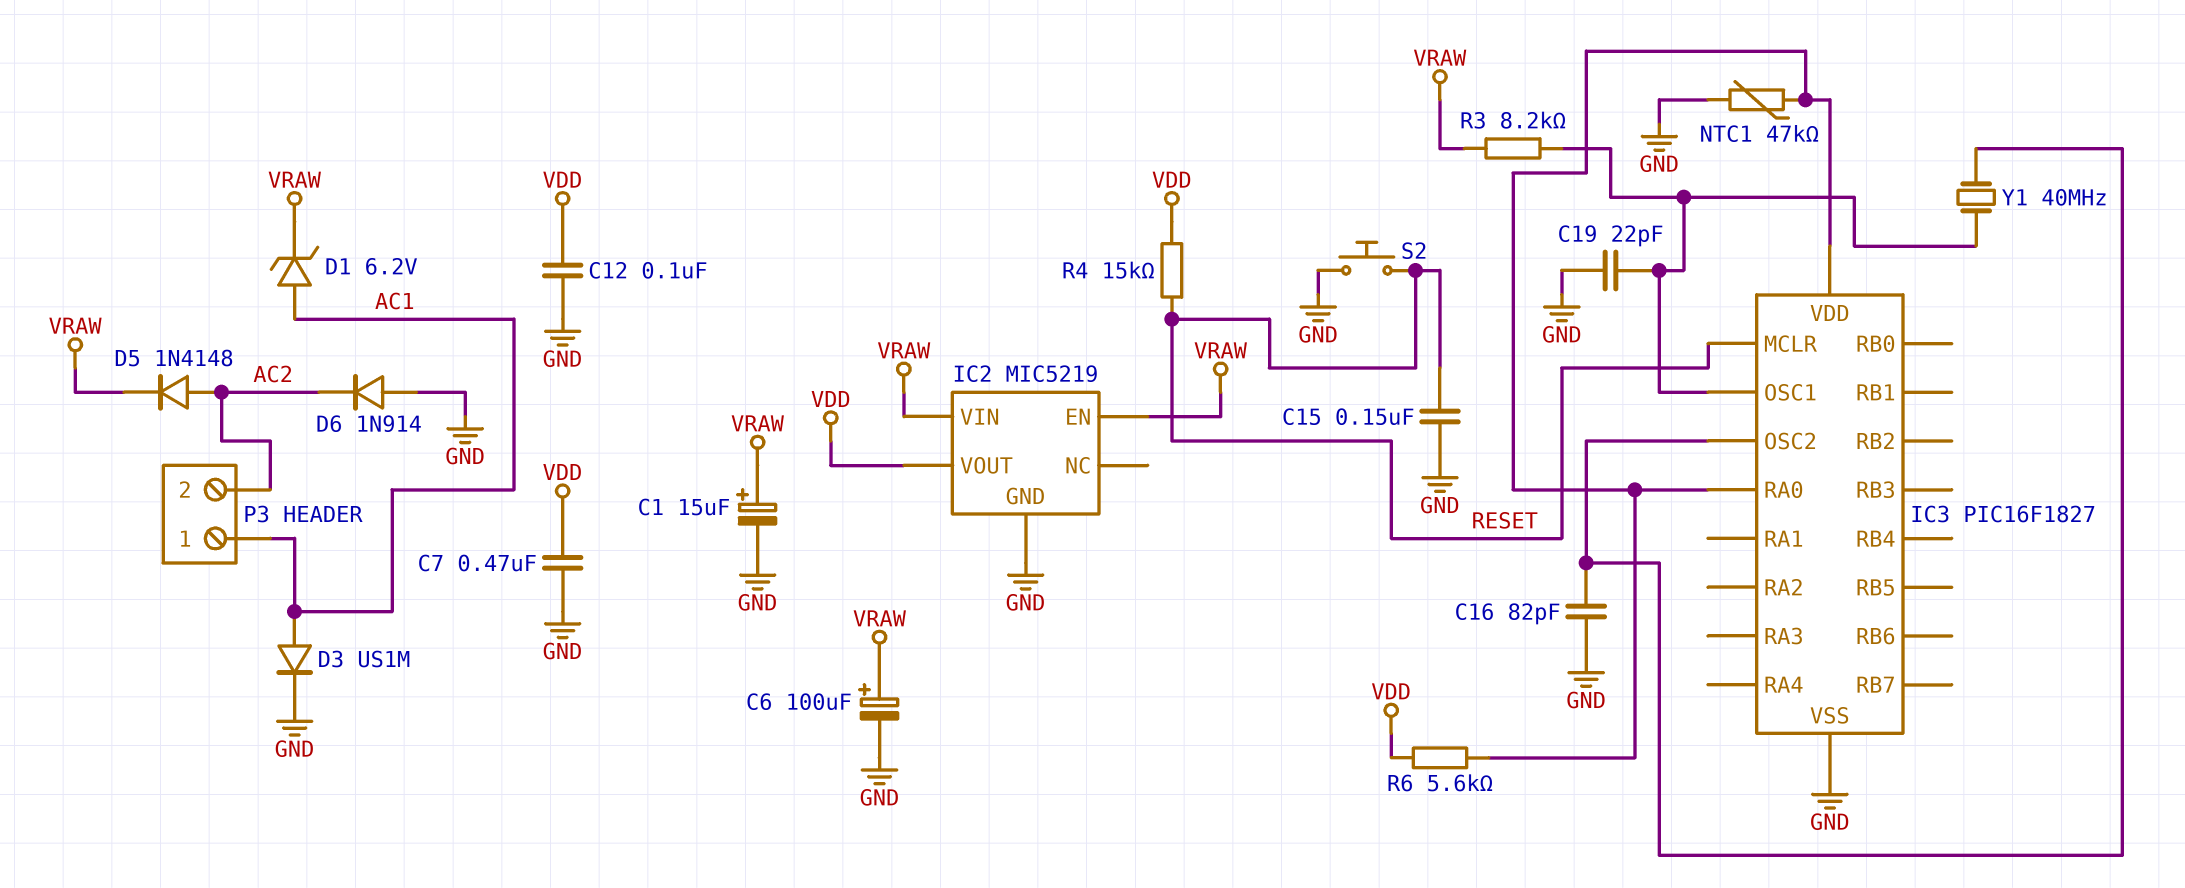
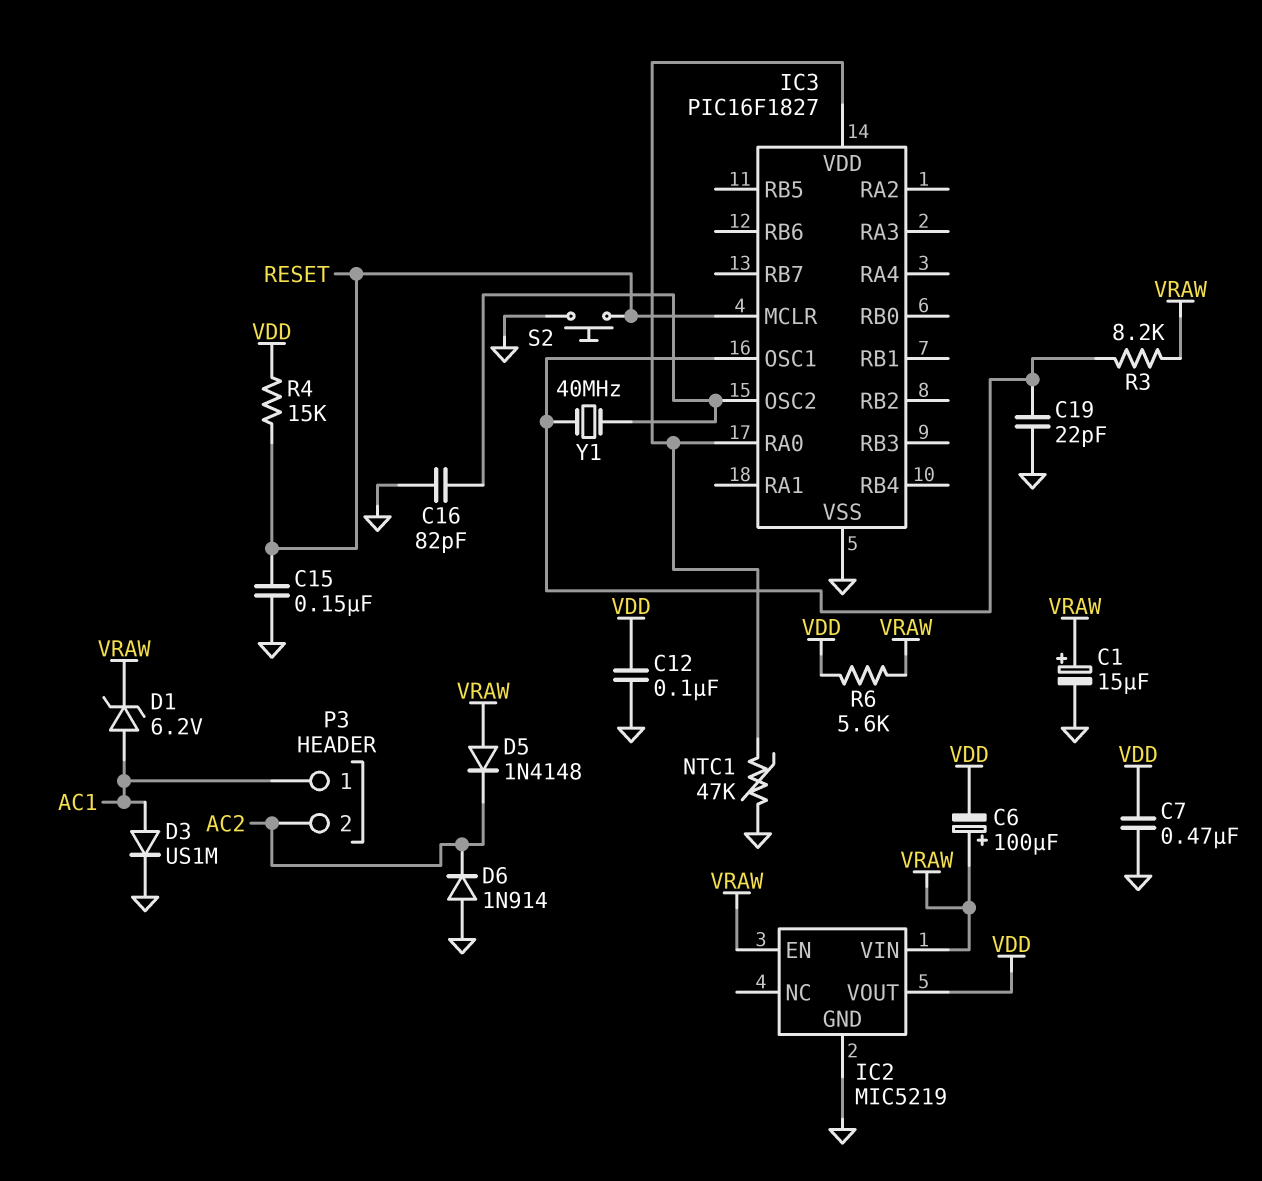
C6: 100uF (plus VRAW, minus GND) -> 100uF (plus VRAW, minus VDD)
D5: diode 1N4148 (A AC2, K VRAW) -> diode 1N4148 (A VRAW, K AC2)
R6: 5.6k (IC3/RA0, VDD) -> 5.6k (VDD, VRAW)

